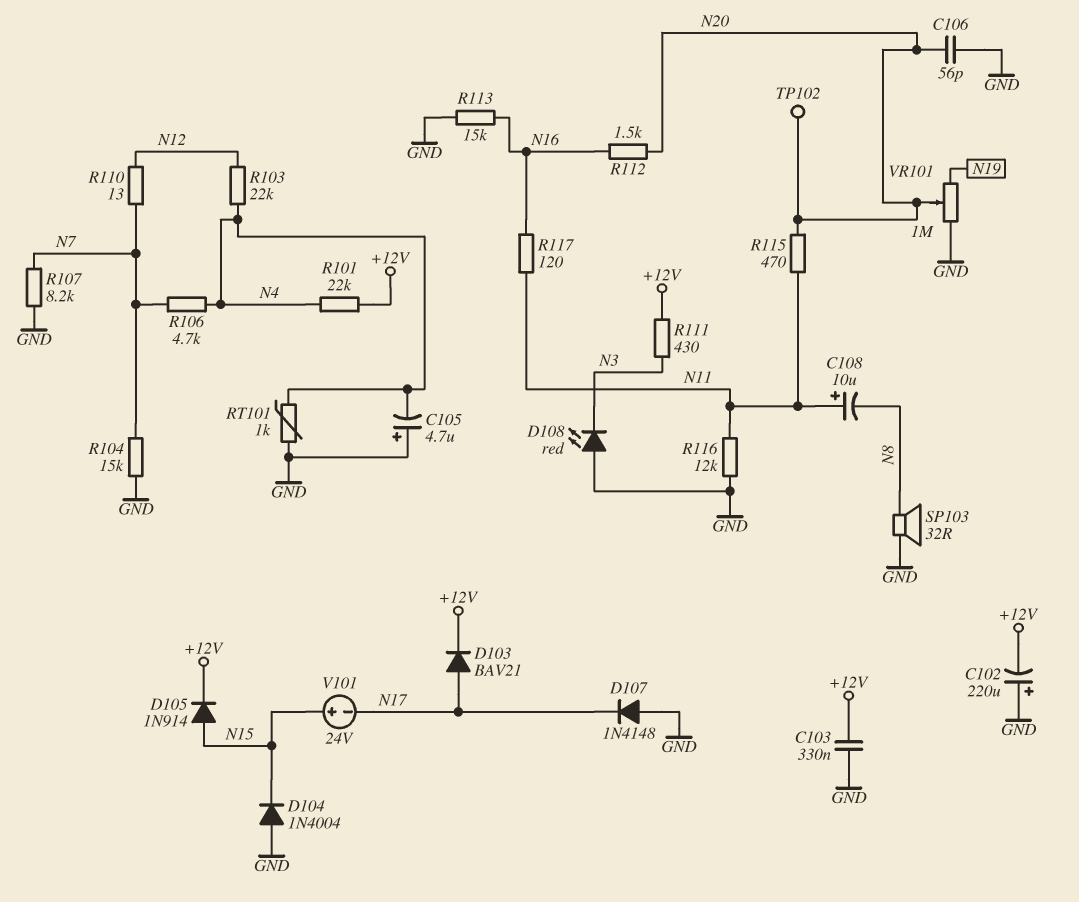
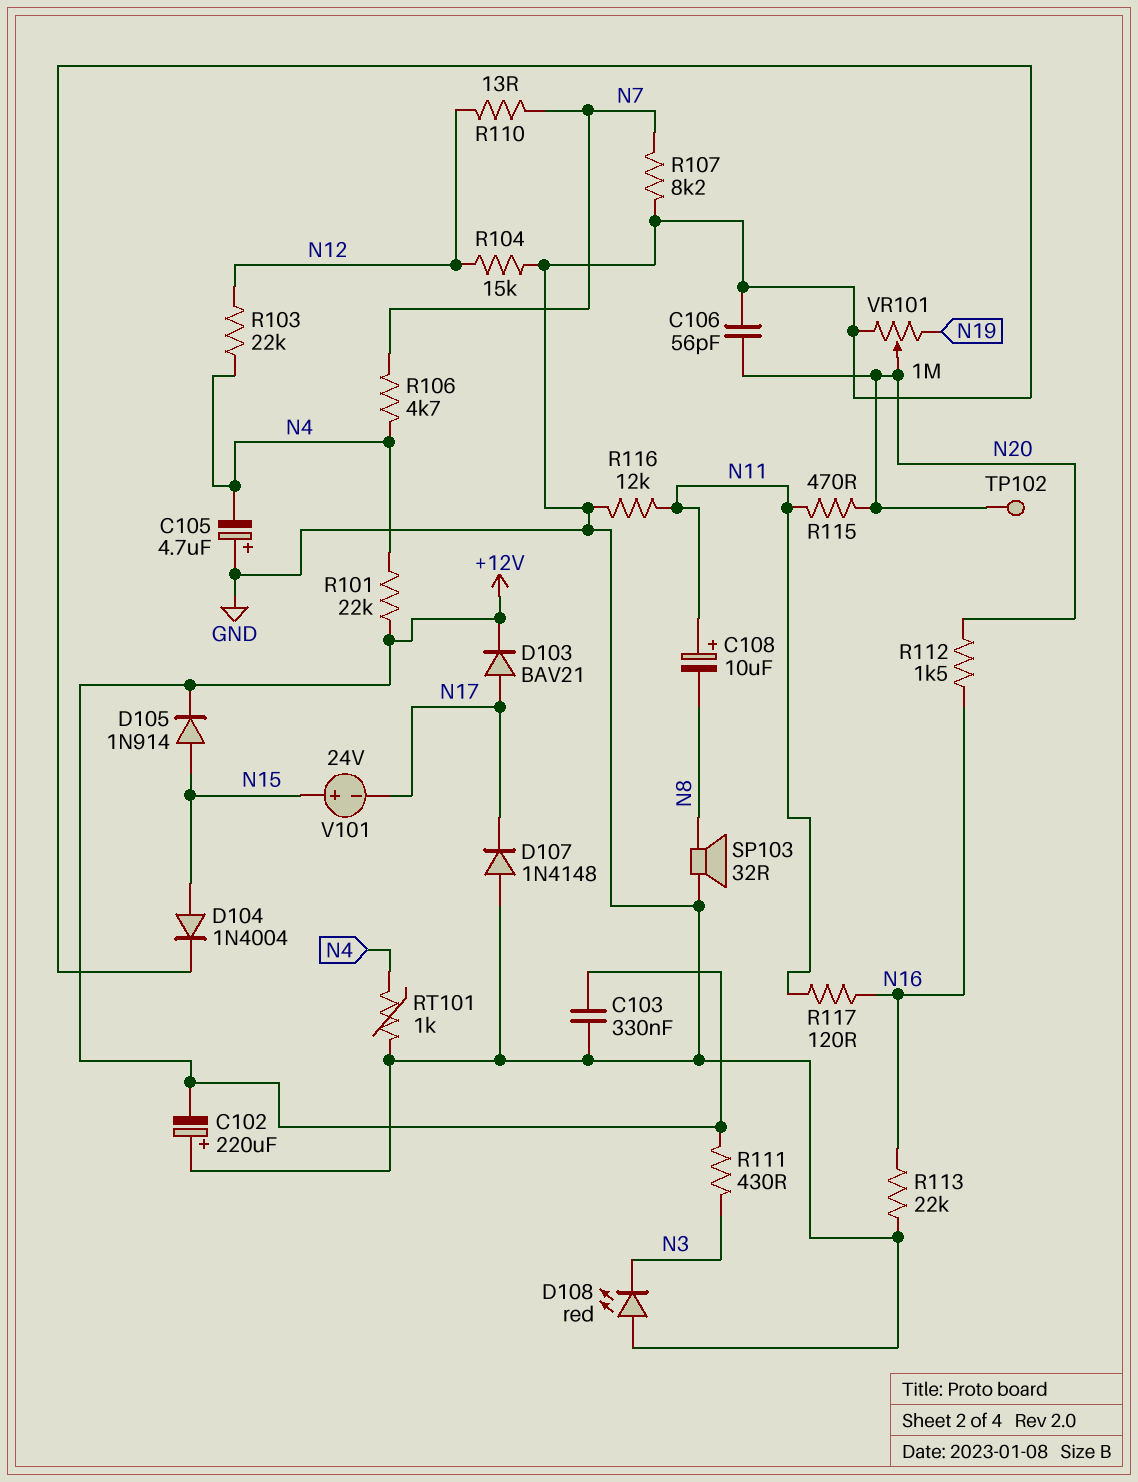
D104: diode 1N4004 (A GND, K N15) -> diode 1N4004 (A N15, K GND)
R104: 15k (GND, N7) -> 15k (GND, N12)
R113: 15k (GND, N16) -> 22k (GND, N16)

